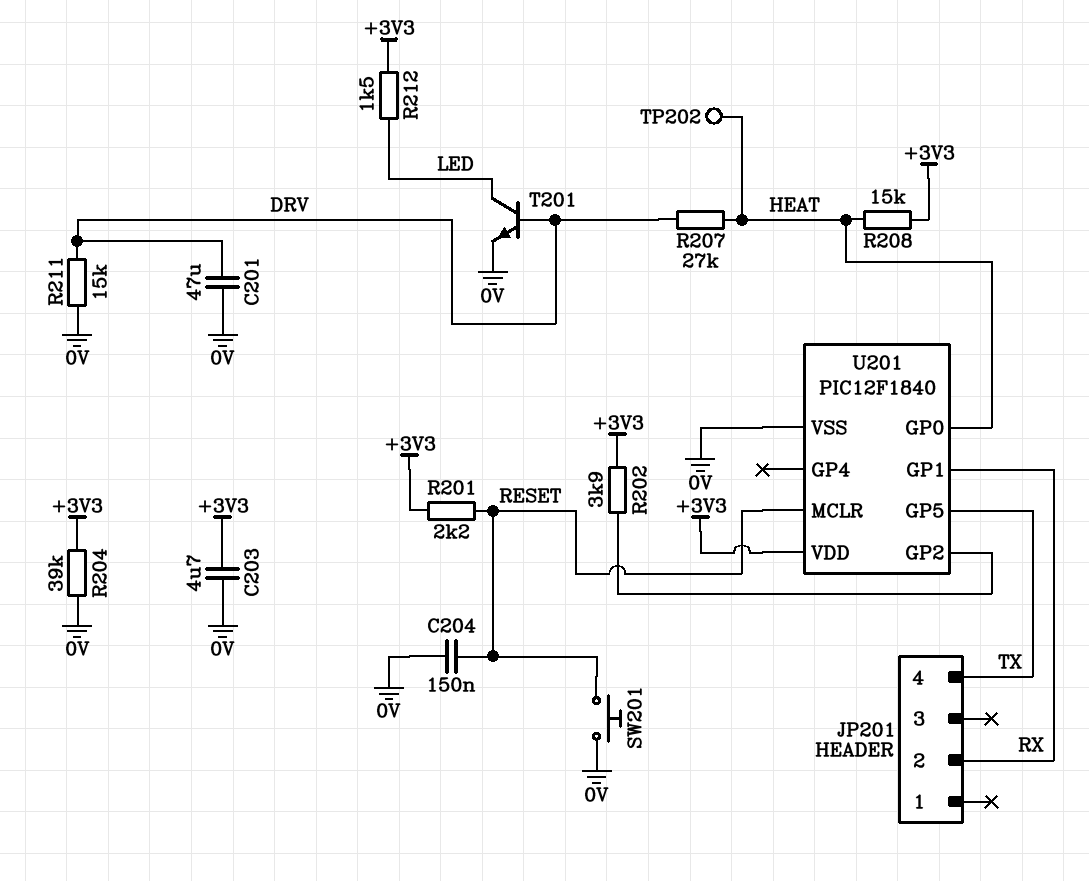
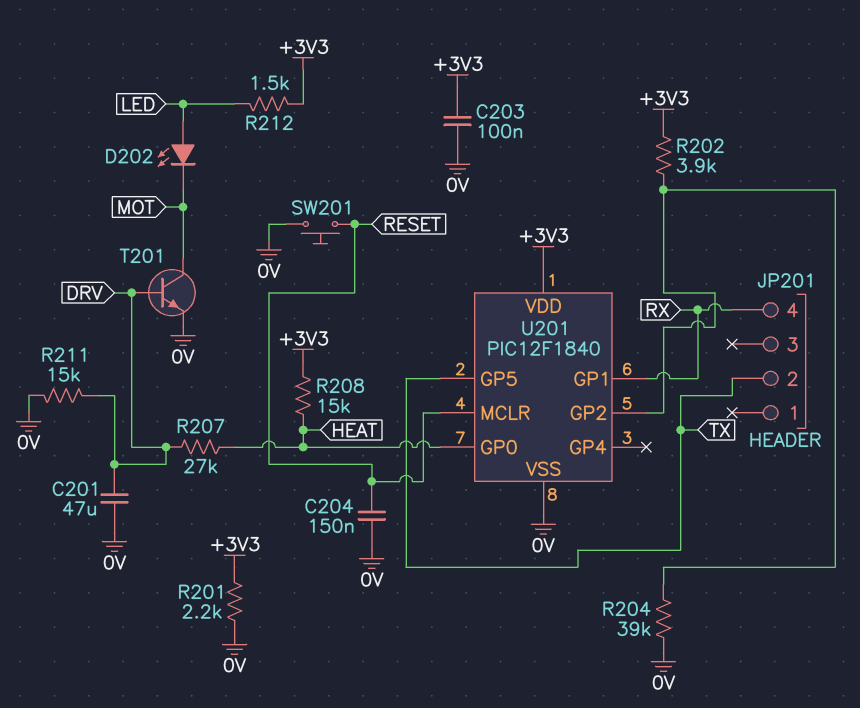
C203: 4.7uF (+3V3, 0V) -> 100nF (+3V3, 0V)
D202: none -> LED (A LED, K MOT)
JP201 pin 2: RX -> TX
JP201 pin 4: TX -> RX
R201: 2.2k (+3V3, RESET) -> 2.2k (+3V3, 0V)
R204: 39k (+3V3, 0V) -> 39k (0V, U201/GP2)
T201: NPN (B DRV, C LED, E 0V) -> NPN (B DRV, C MOT, E 0V)
TP202: test point (HEAT) -> none

